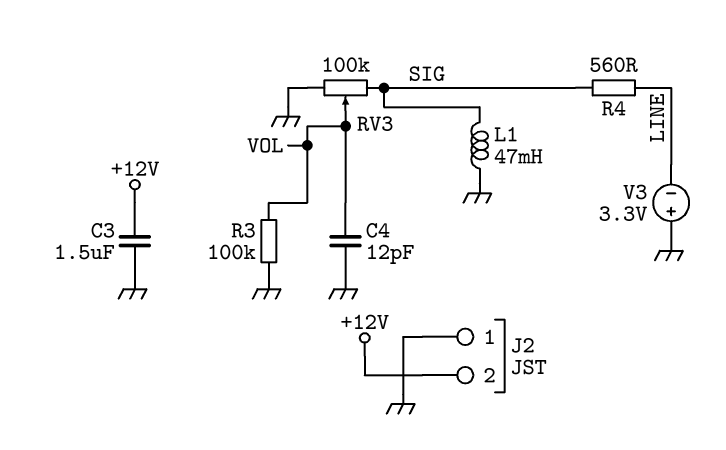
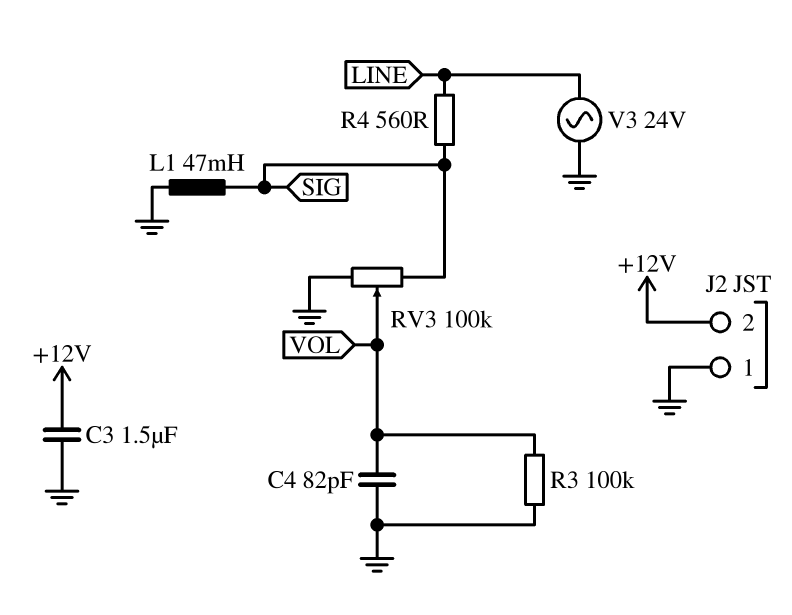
C4: 12pF (GND, VOL) -> 82pF (GND, VOL)
V3: 3.3V (plus GND, minus LINE) -> AC 24V (GND, LINE)

